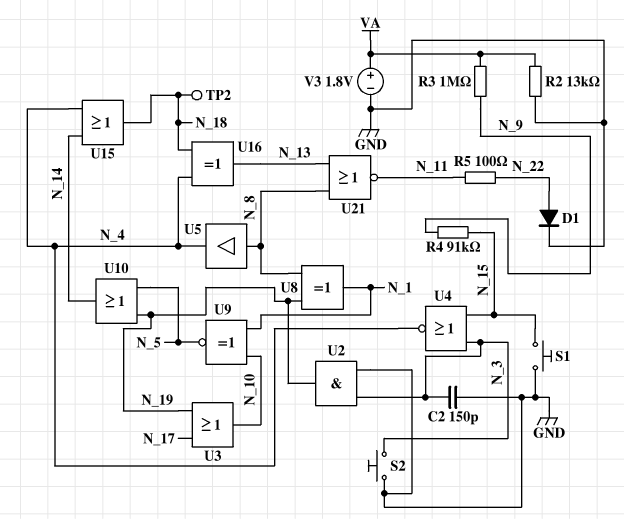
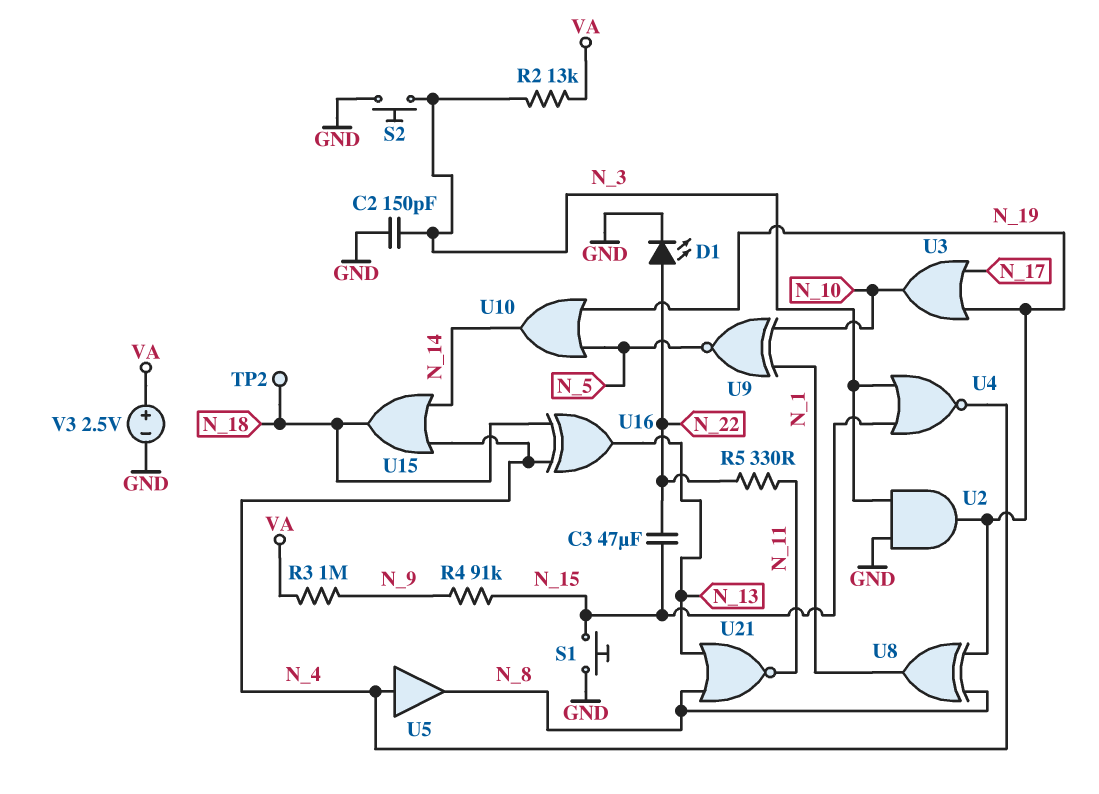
C3: none -> 47uF (N_15, N_22)
D1: diode (A N_22, K GND) -> LED (A N_22, K GND)
R2: 13k (GND, VA) -> 13k (N_3, VA)
R5: 100 (N_11, N_22) -> 330 (N_11, N_22)
U5: buffer (in N_8, out N_4) -> buffer (in N_4, out N_8)
V3: 1.8V (plus VA, minus GND) -> 2.5V (plus VA, minus GND)

